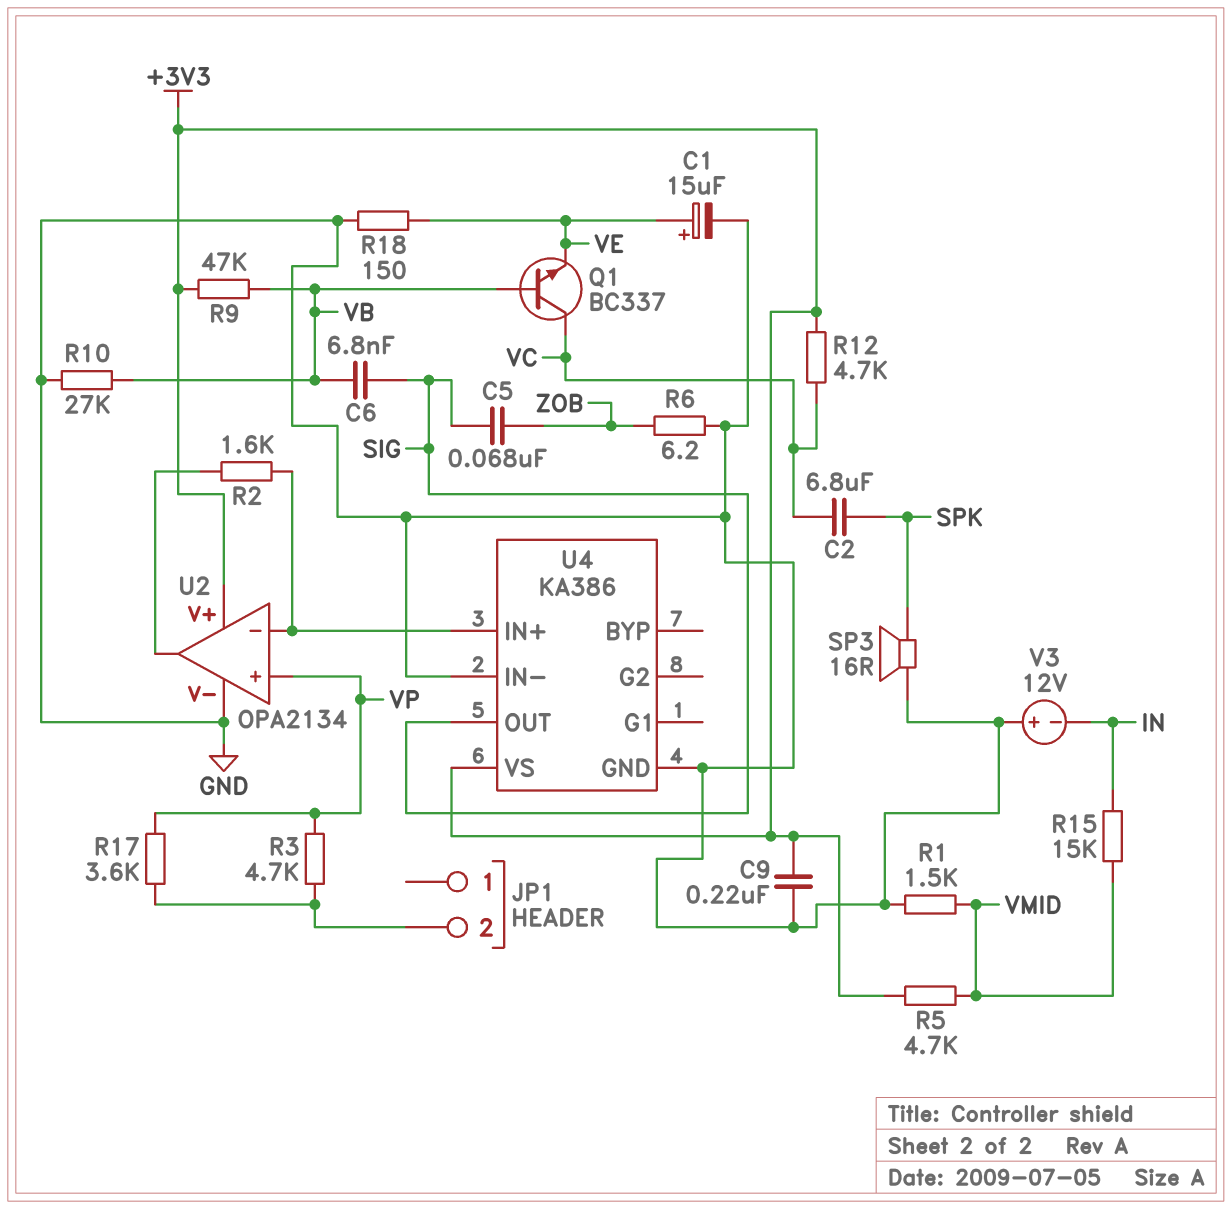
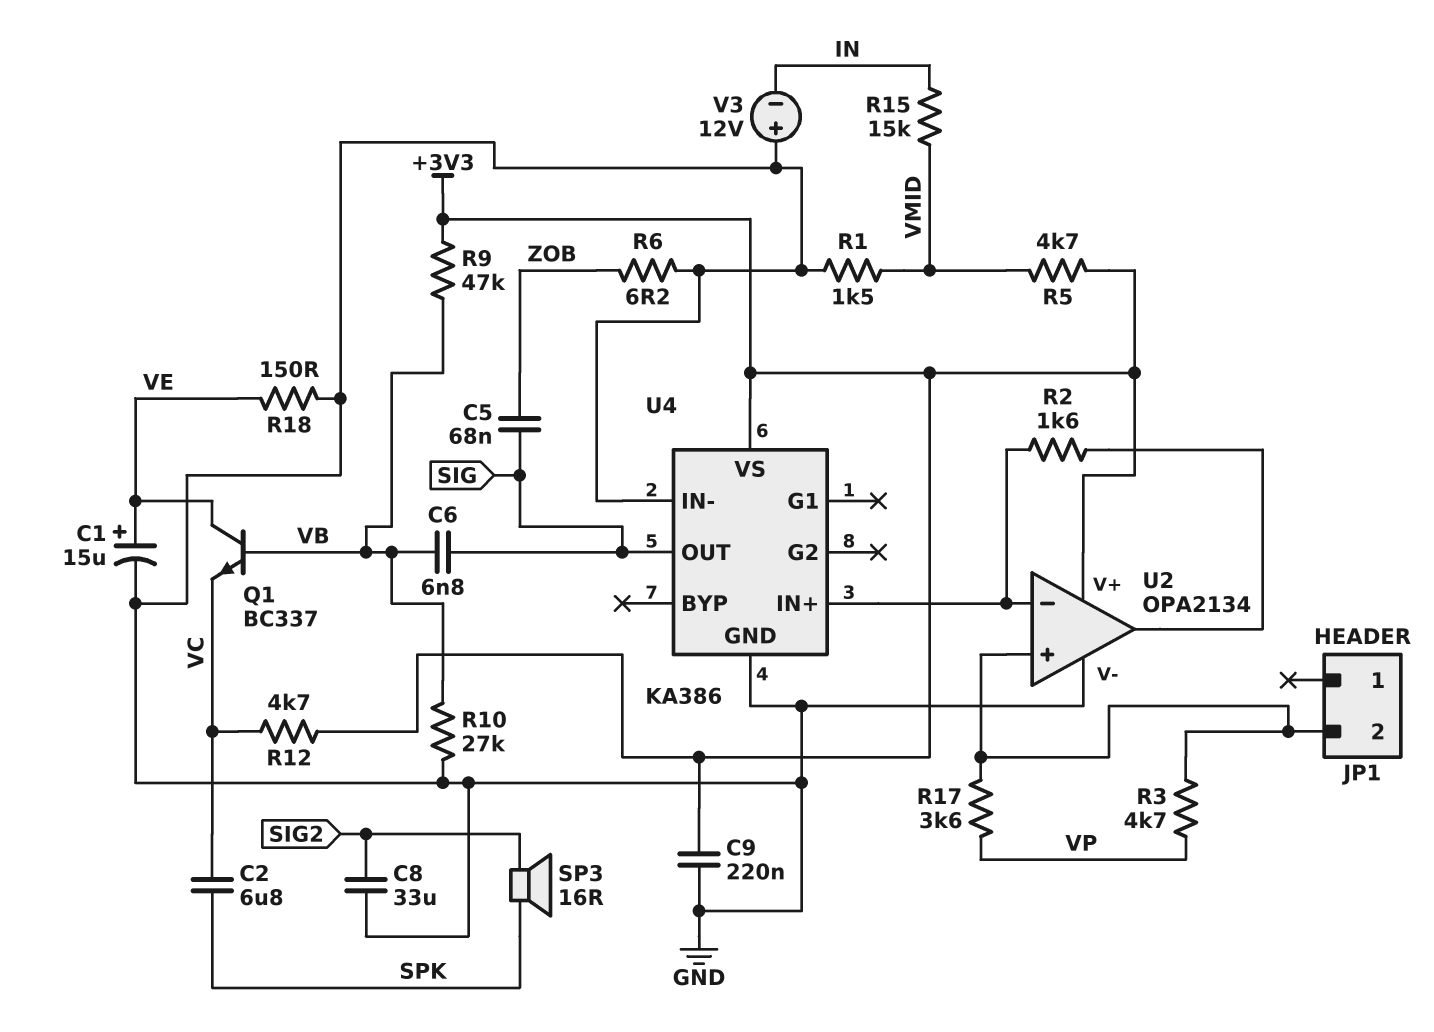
C8: none -> 33uF (GND, SIG2)
Q1: NPN BC337 (B VB, C VC, E VE) -> NPN BC337 (B VB, C VE, E VC)
SP3: speaker 16R (GND, SPK) -> speaker 16R (SIG2, SPK)
U2 pin in+: VP -> JP1/2

